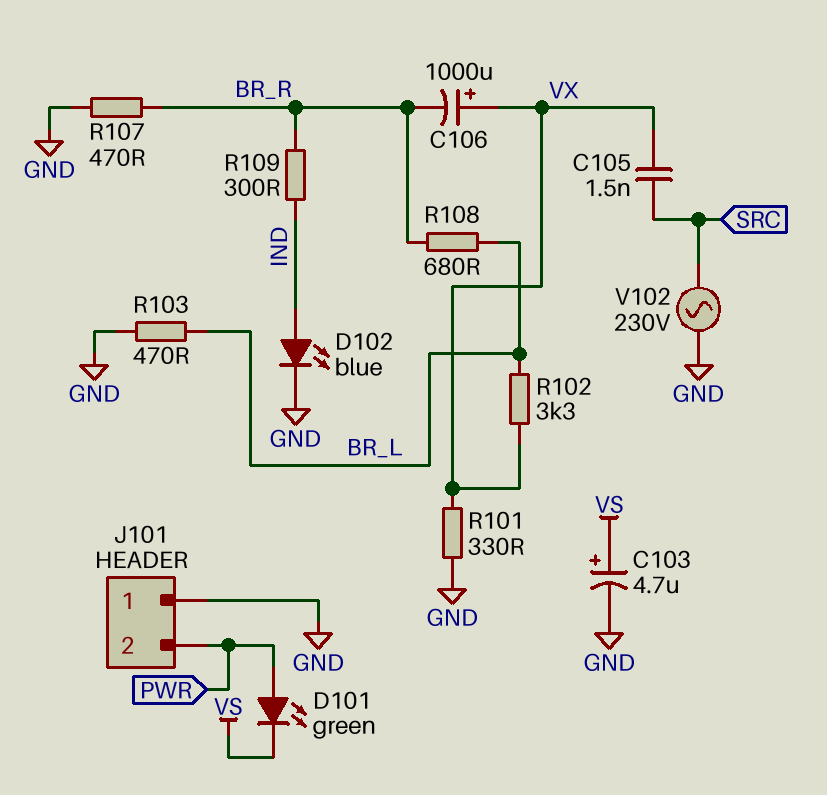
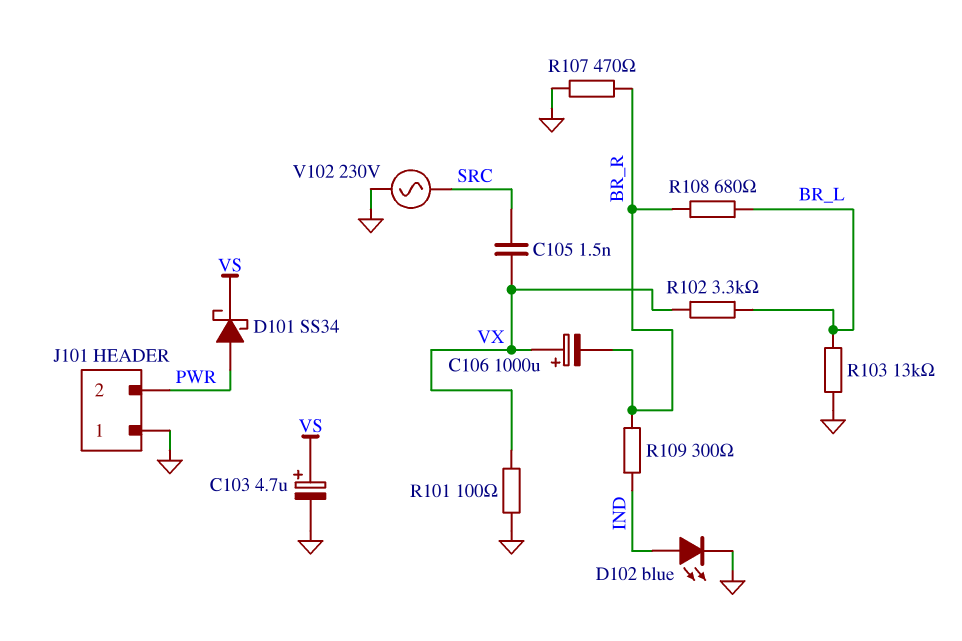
D101: LED green (A PWR, K VS) -> schottky SS34 (A PWR, K VS)
R101: 330 (GND, VX) -> 100 (GND, VX)
R103: 470 (BR_L, GND) -> 13k (BR_L, GND)

